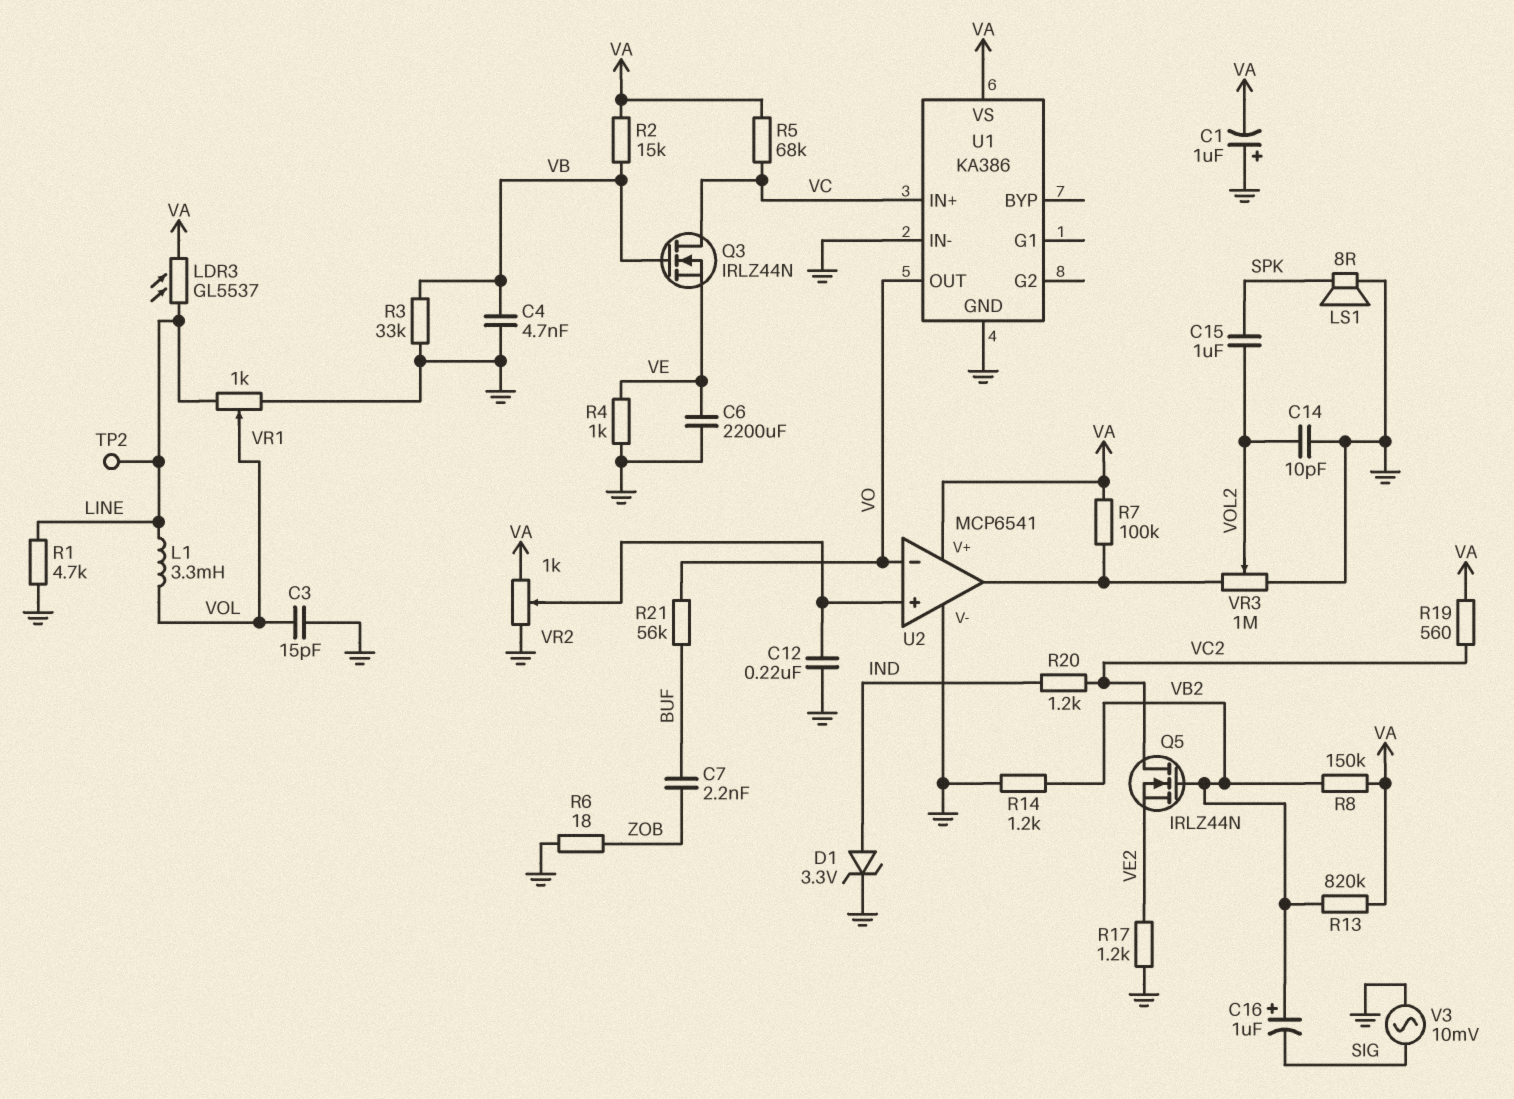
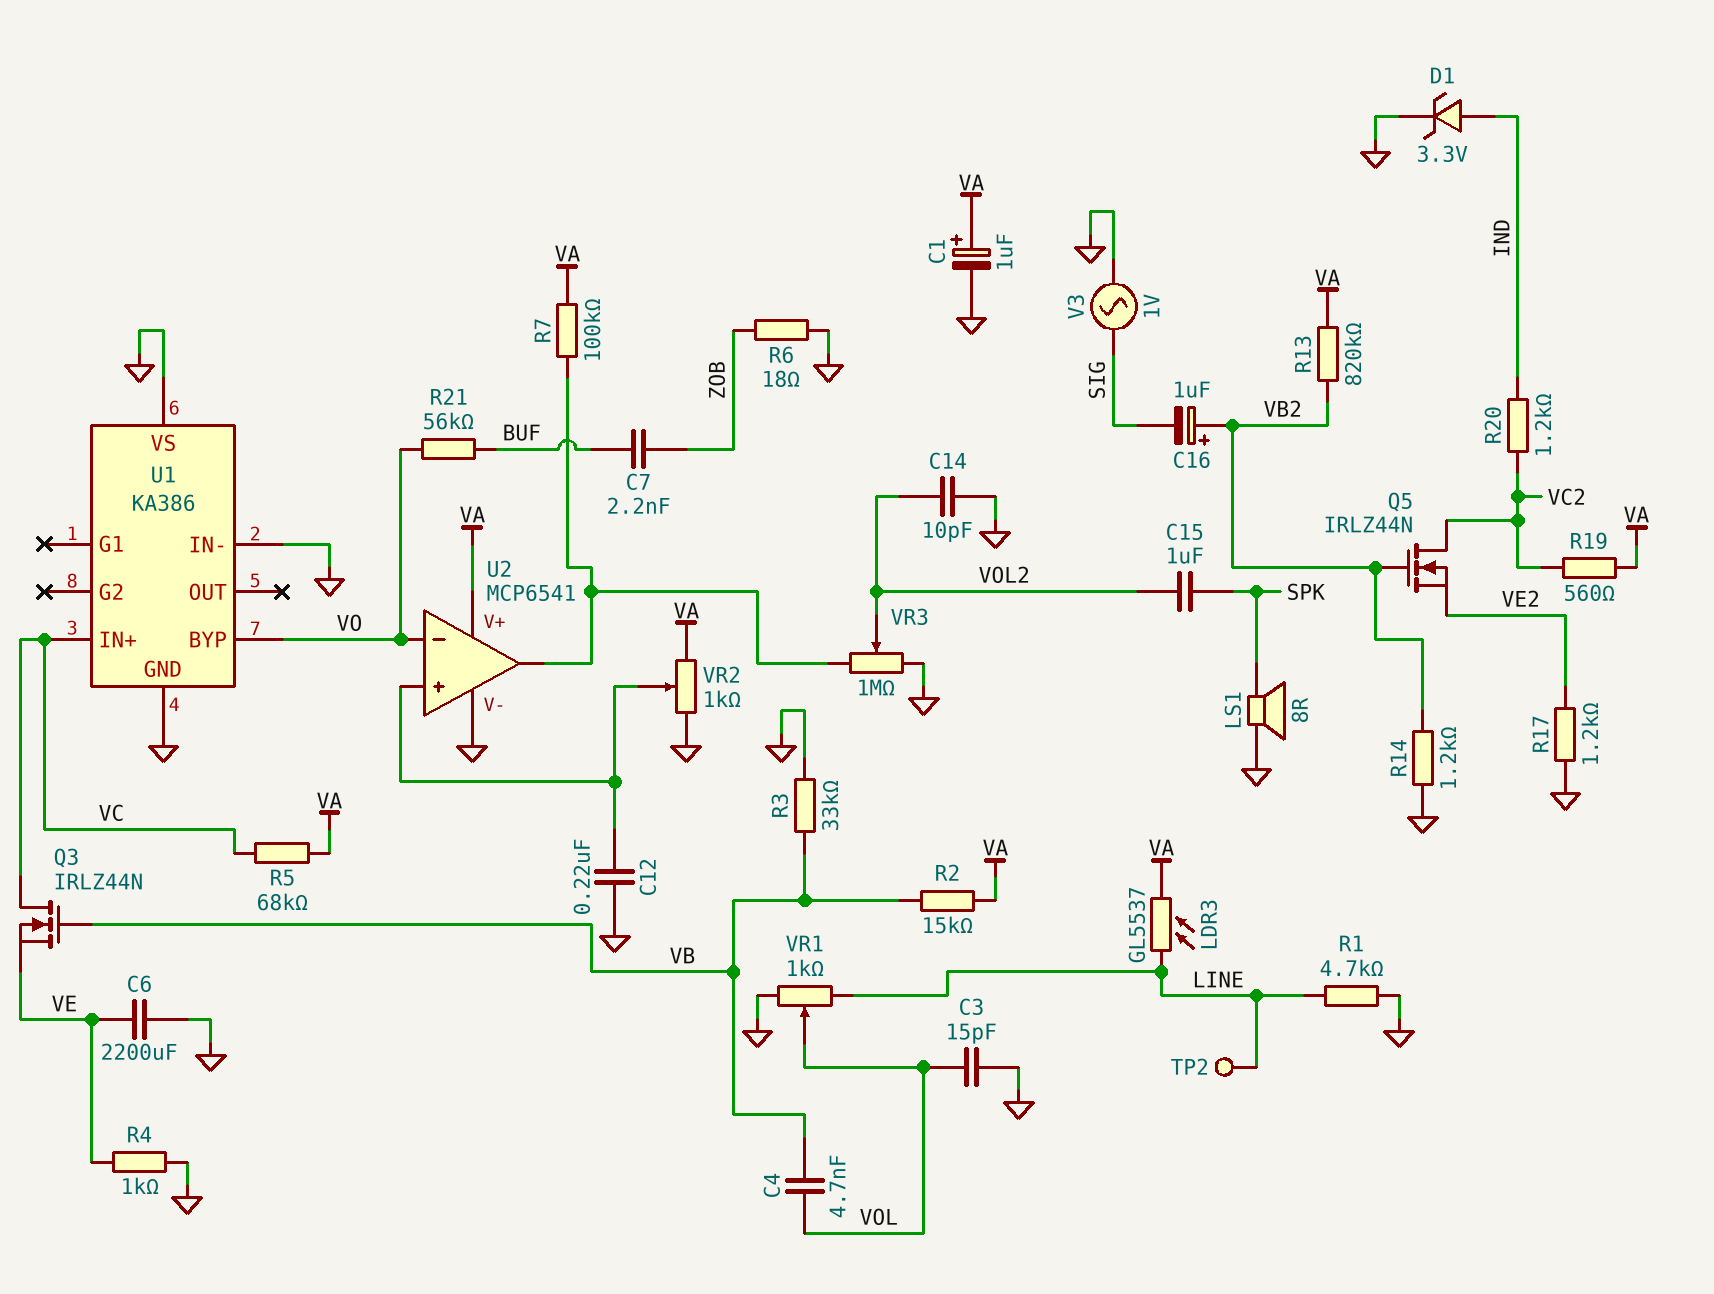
C1: 1uF (plus GND, minus VA) -> 1uF (plus VA, minus GND)
C4: 4.7nF (GND, VB) -> 4.7nF (VB, VOL)
L1: 3.3mH (LINE, VOL) -> none
R8: 150k (VA, VB2) -> none
U1 pin BYP: none -> VO
U1 pin OUT: VO -> none
U1 pin VS: VA -> GND
V3: AC 10mV (GND, SIG) -> AC 1V (GND, SIG)

